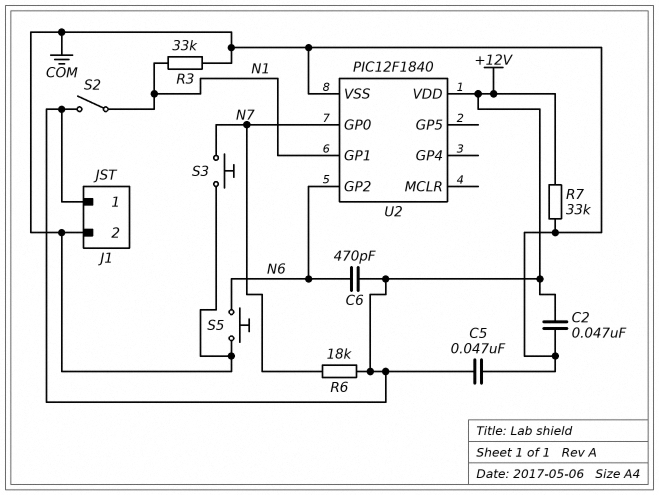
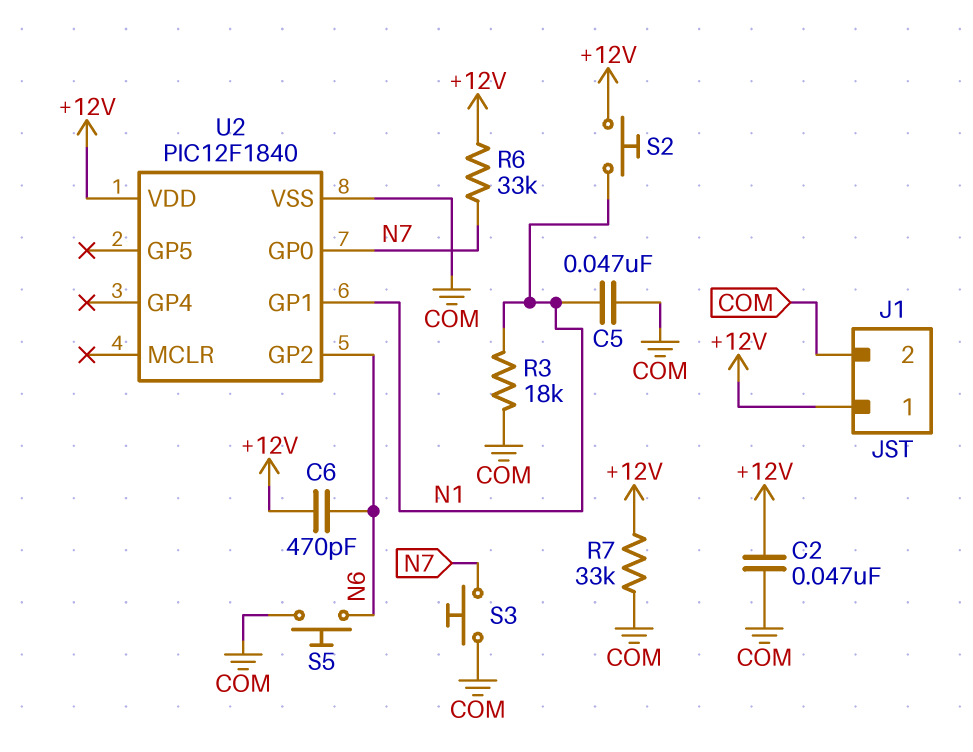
C5: 47nF (+12V, COM) -> 47nF (COM, N1)
R3: 33k (COM, N1) -> 18k (COM, N1)
R6: 18k (+12V, N7) -> 33k (+12V, N7)
S2: switch (+12V, N1) -> button (+12V, N1)

